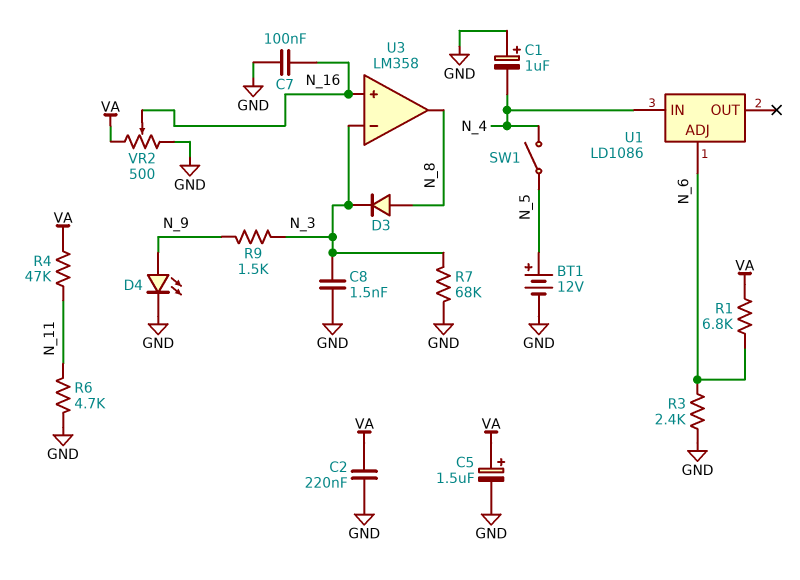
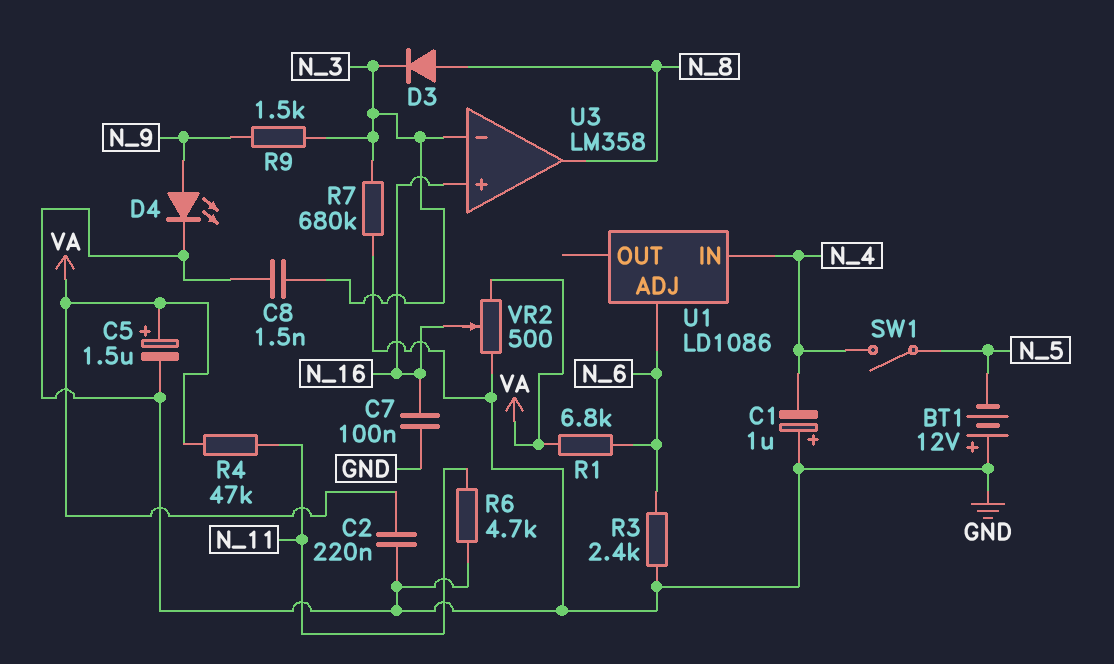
BT1: 12V (plus N_5, minus GND) -> 12V (plus GND, minus N_5)
R7: 68k (GND, N_3) -> 680k (GND, N_3)

